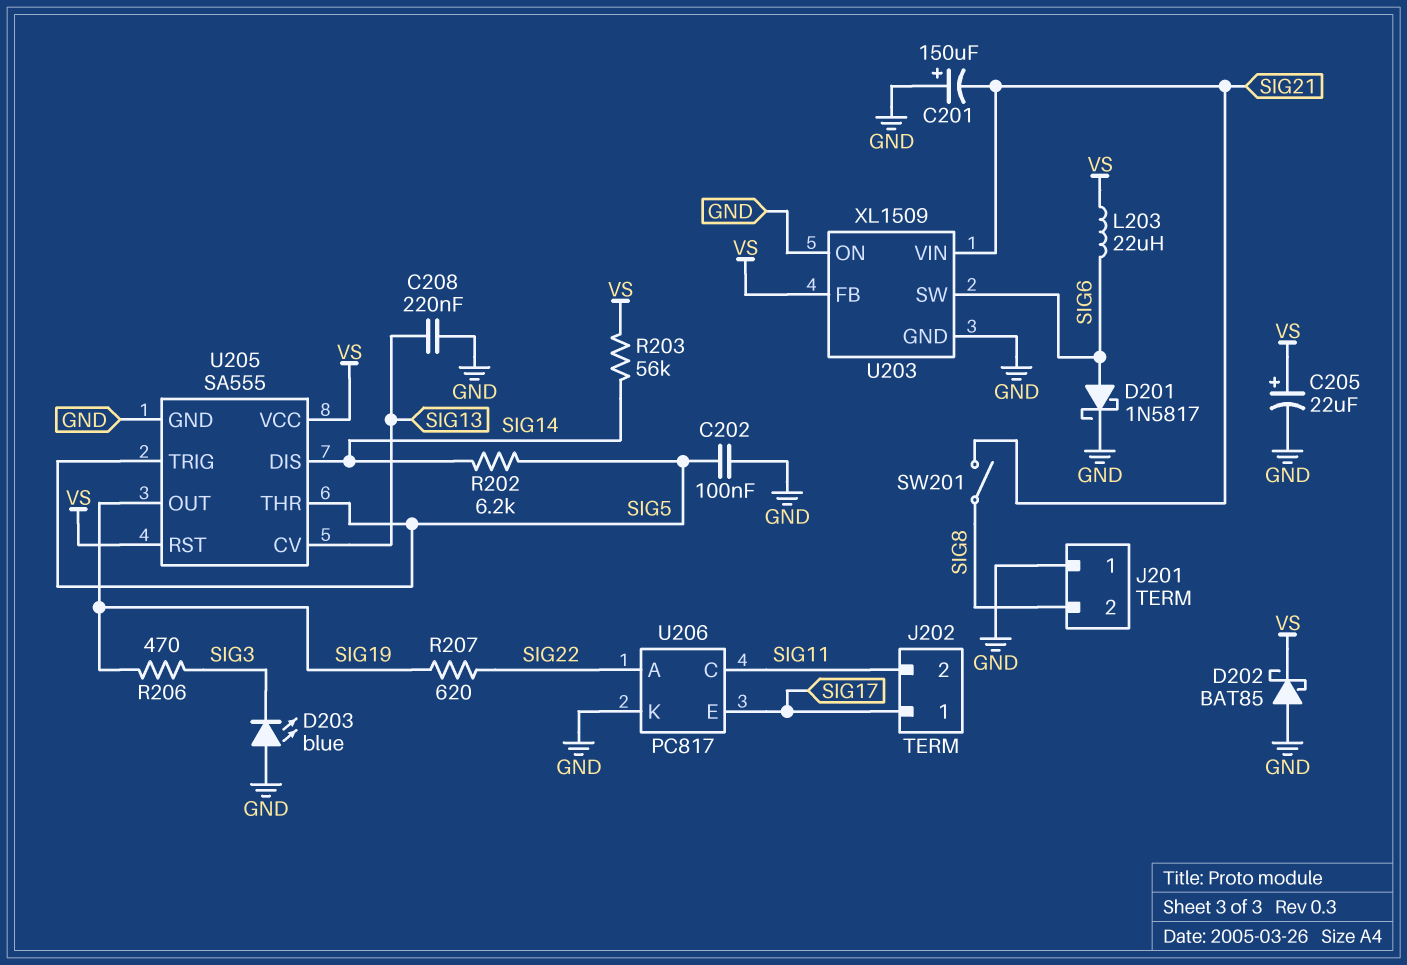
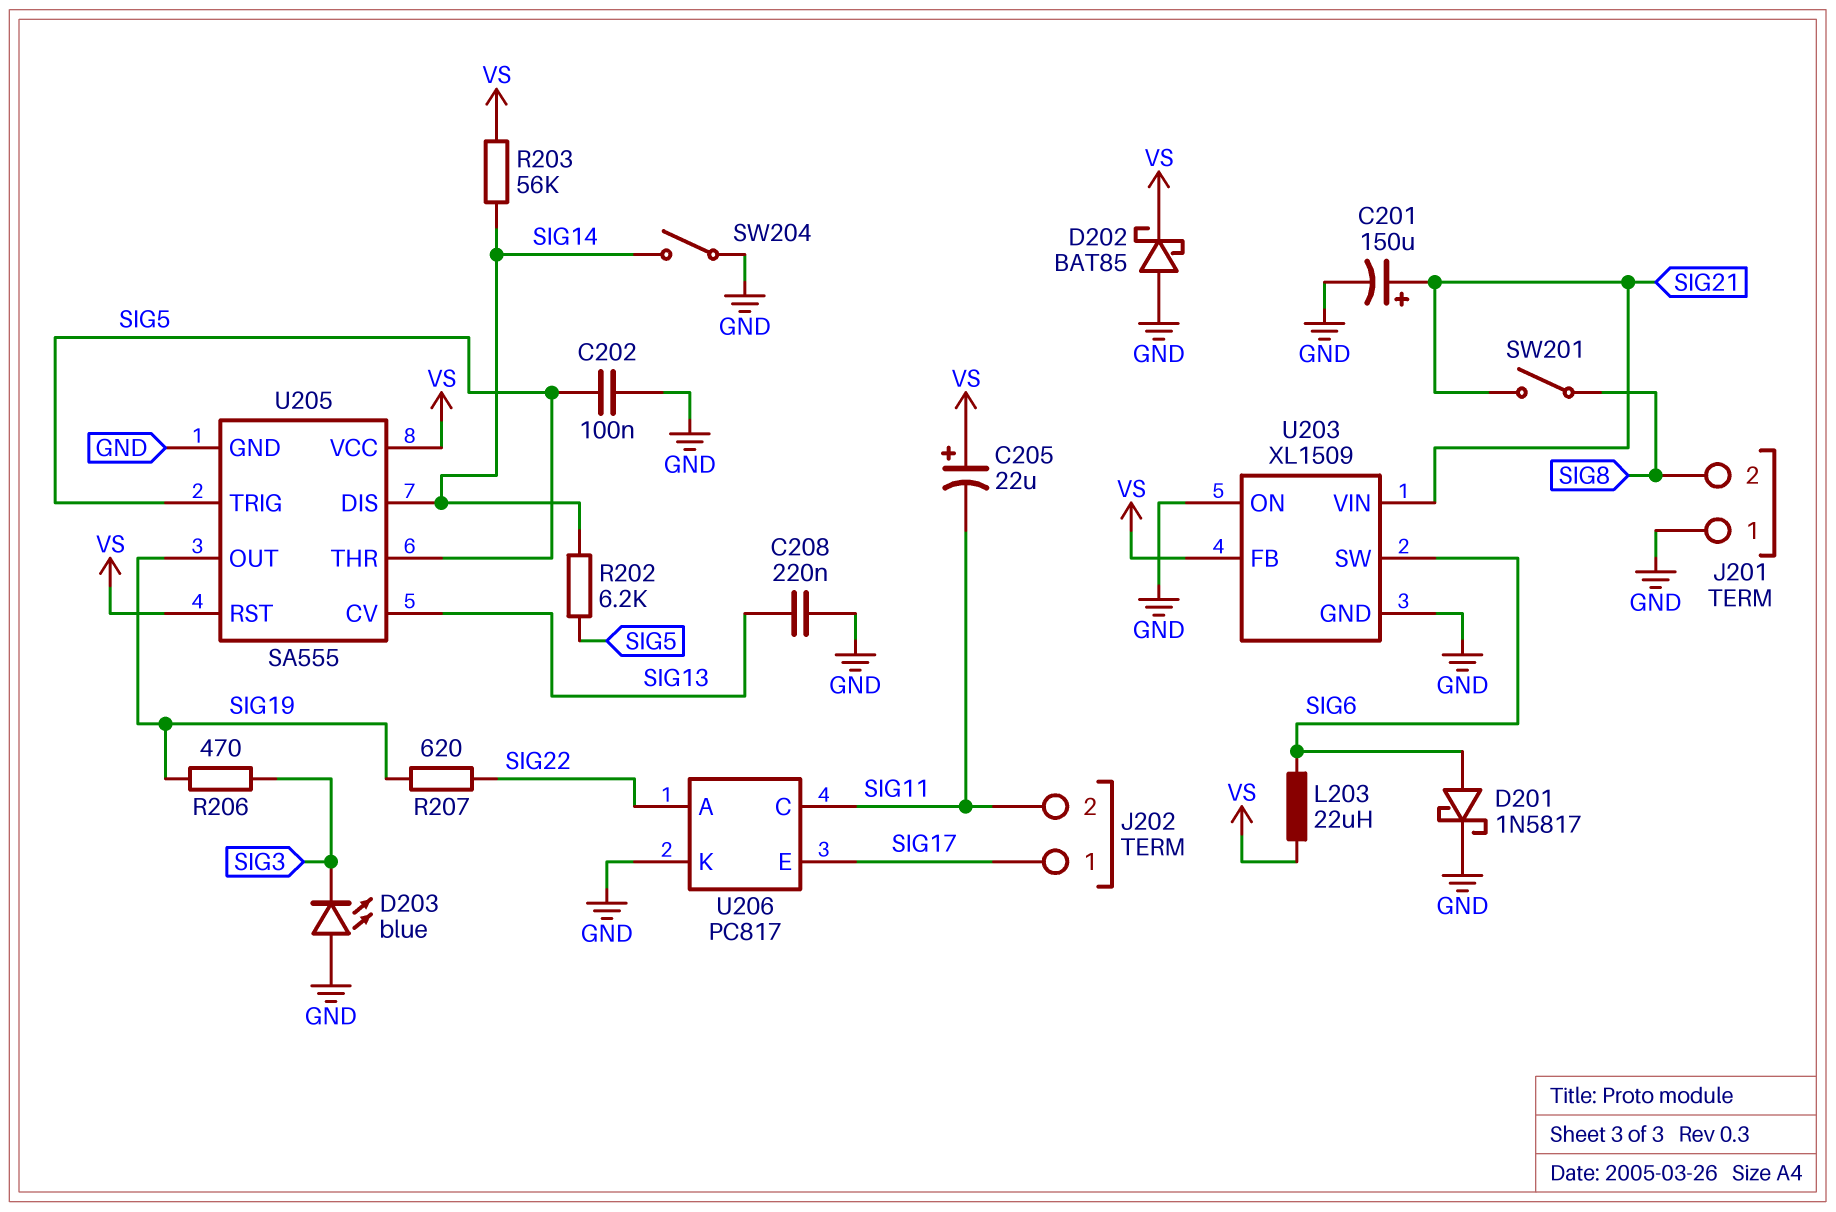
C201: 150uF (plus GND, minus SIG21) -> 150uF (plus SIG21, minus GND)
C205: 22uF (plus VS, minus GND) -> 22uF (plus VS, minus SIG11)
SW204: none -> switch (GND, SIG14)

